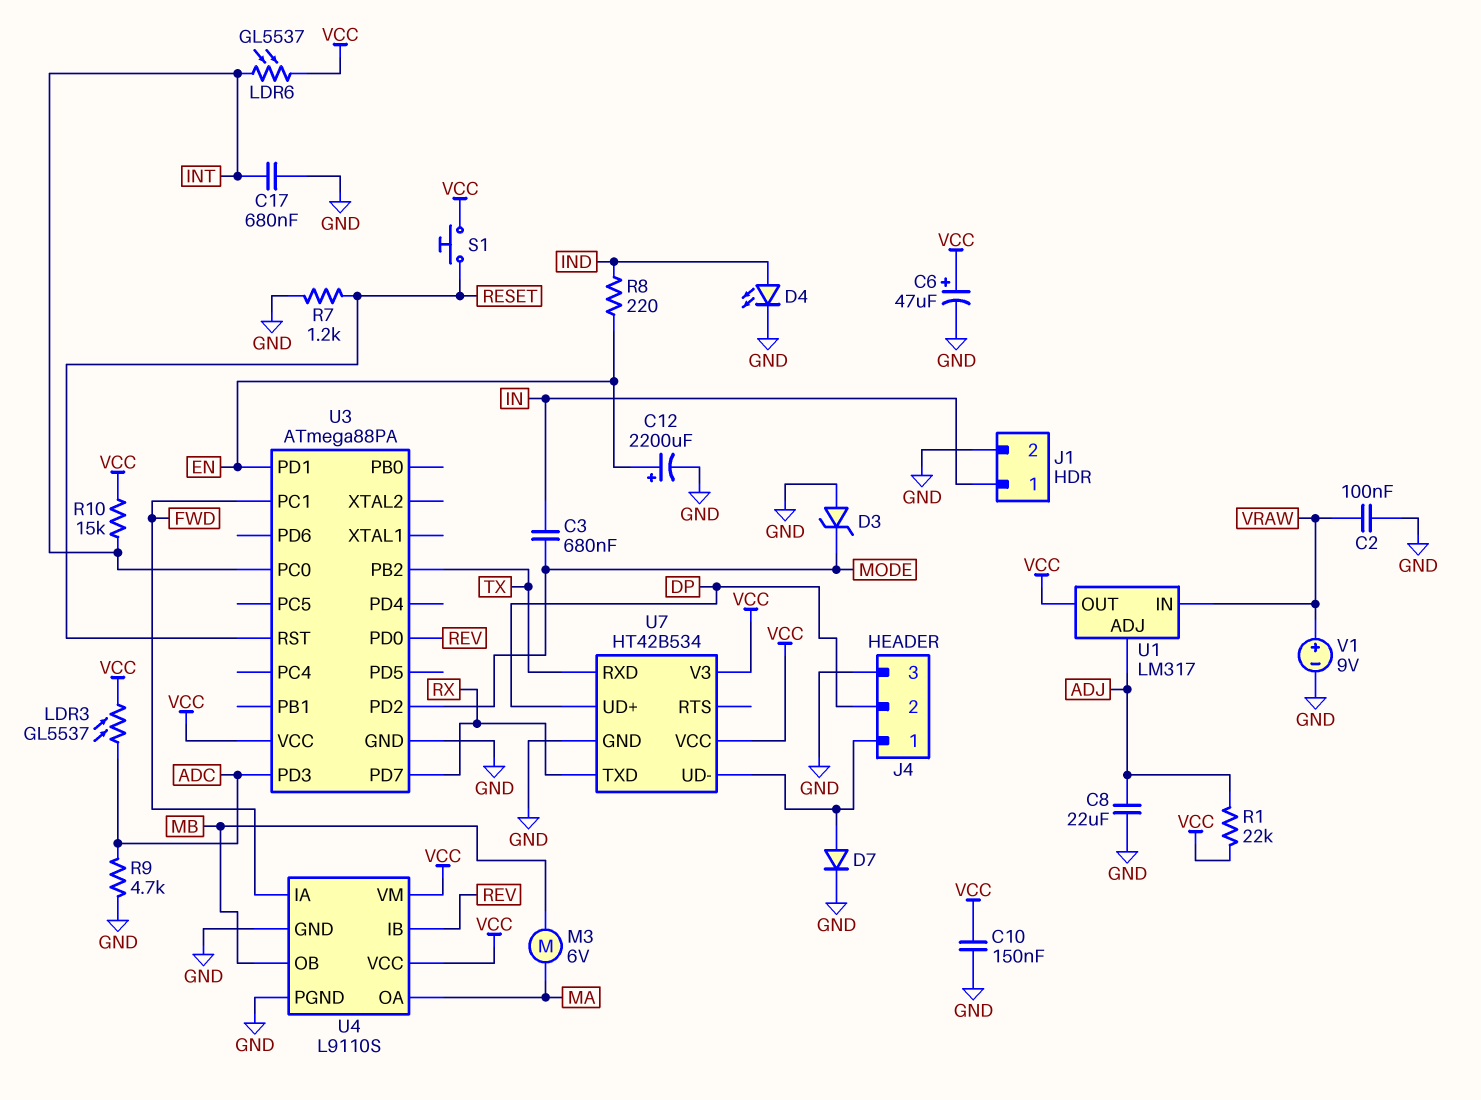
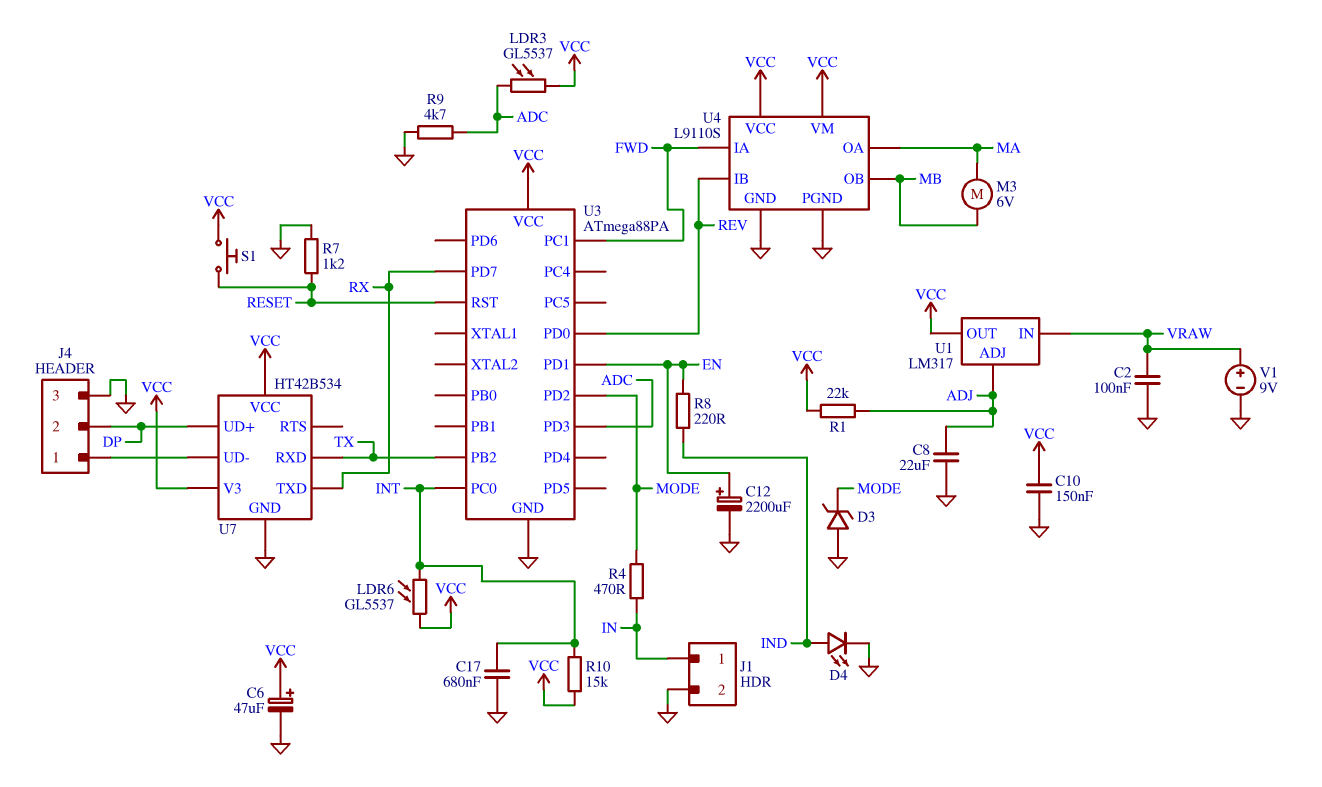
C3: 680nF (IN, MODE) -> none
D7: diode (A J4/1, K GND) -> none
R4: none -> 470 (IN, MODE)

